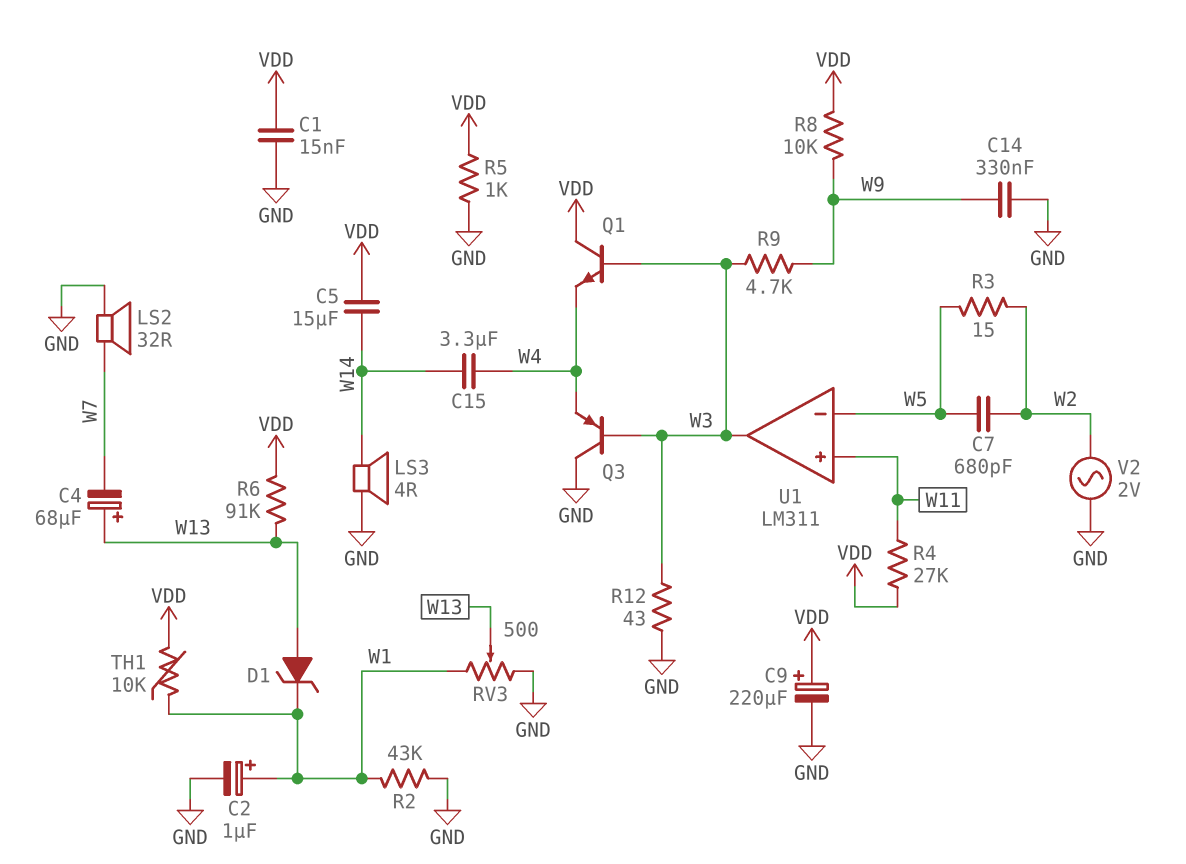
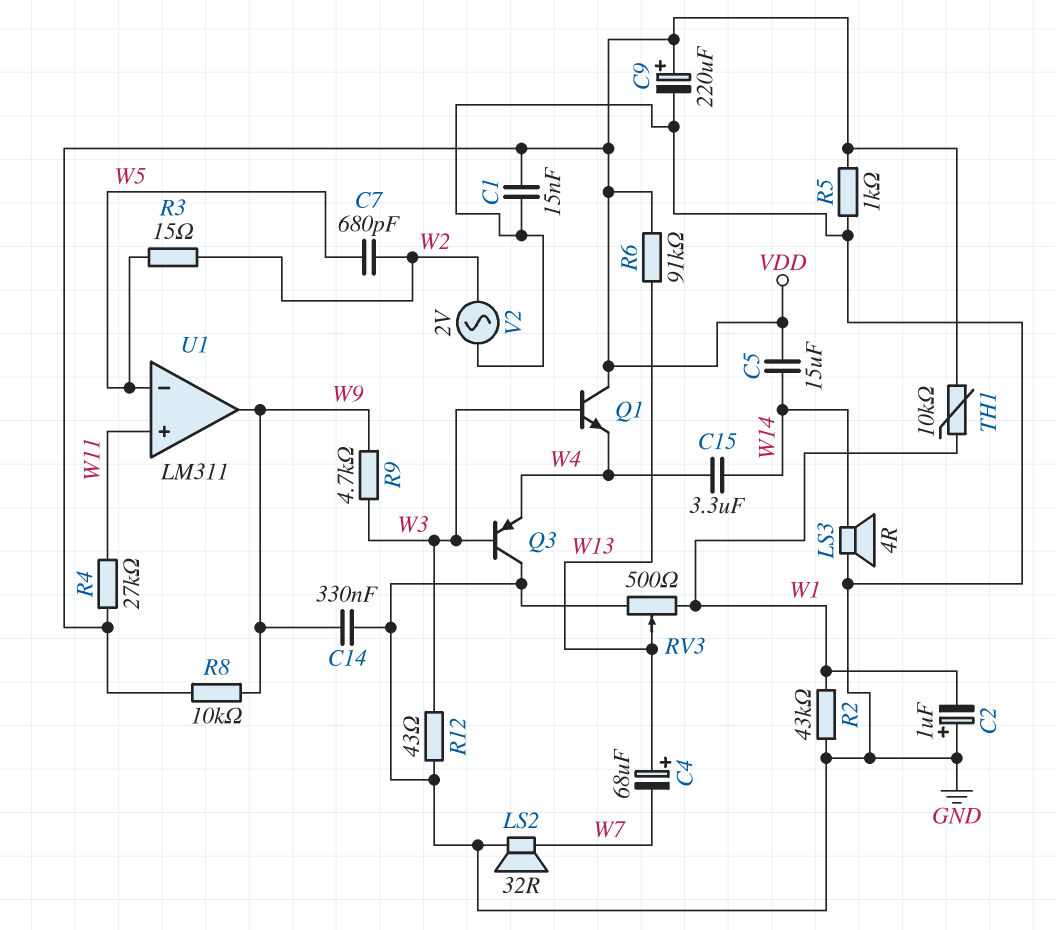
C2: 1uF (plus W1, minus GND) -> 1uF (plus GND, minus W1)
D1: zener (A W13, K W1) -> none
U1 pin out: W3 -> W9

